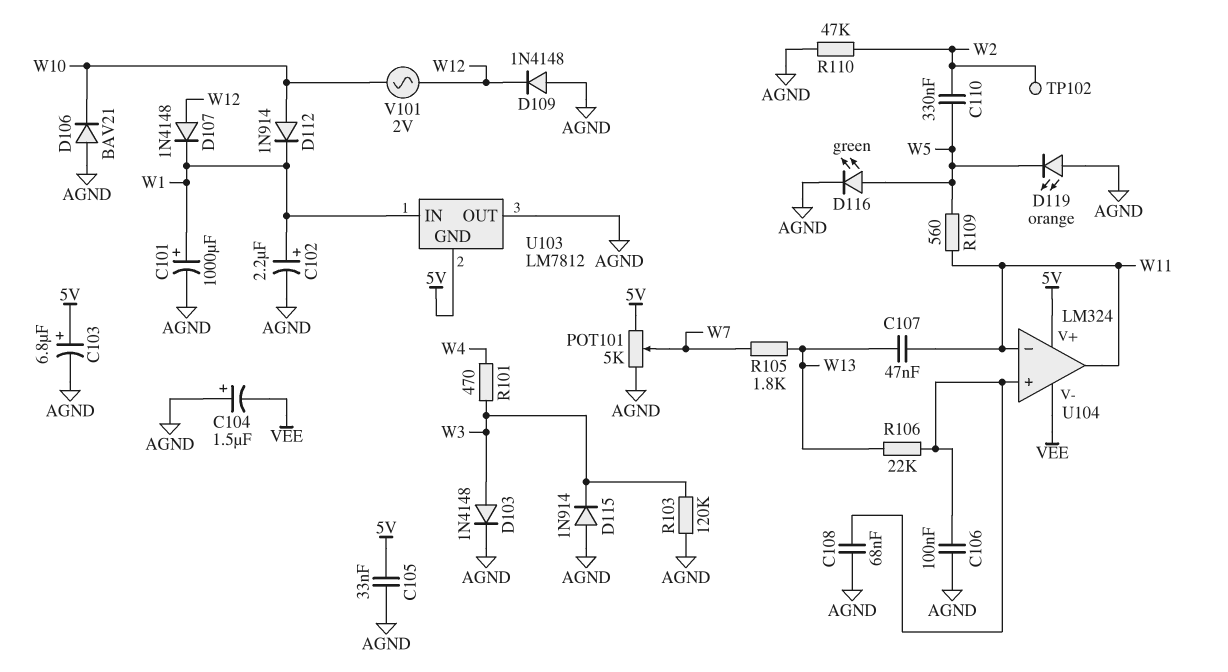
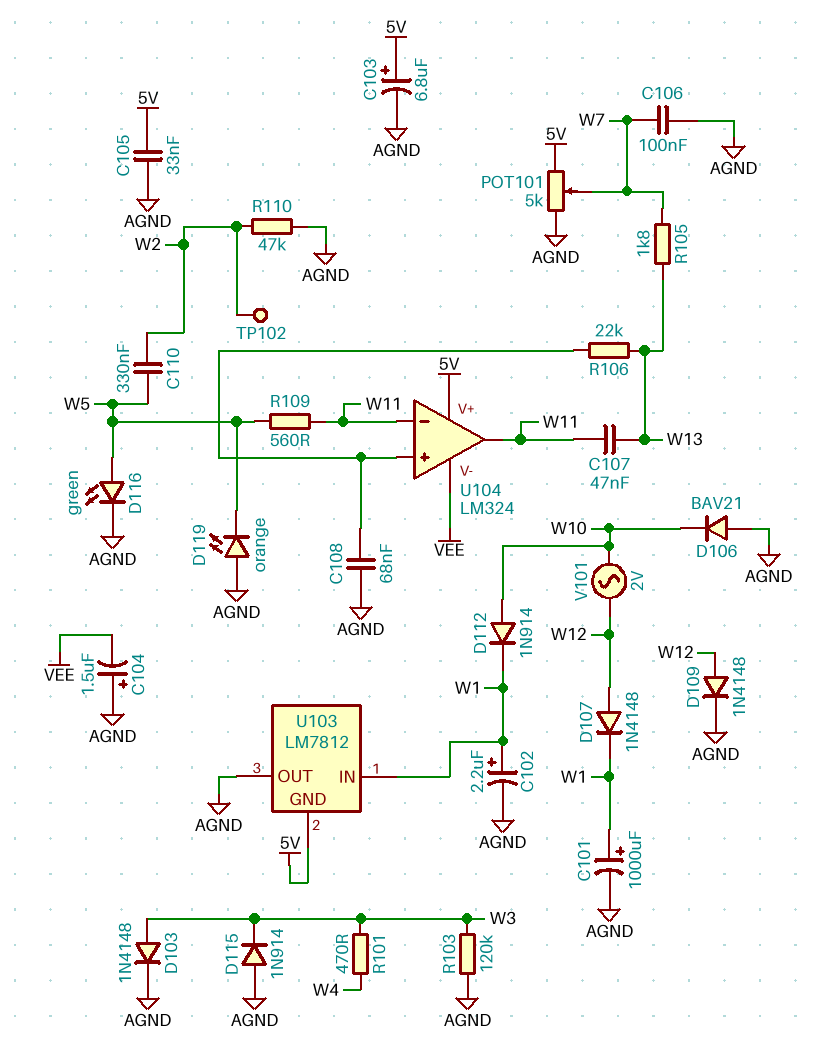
C106: 100nF (AGND, U104/in+) -> 100nF (AGND, W7)
D109: diode 1N4148 (A AGND, K W12) -> diode 1N4148 (A W12, K AGND)

